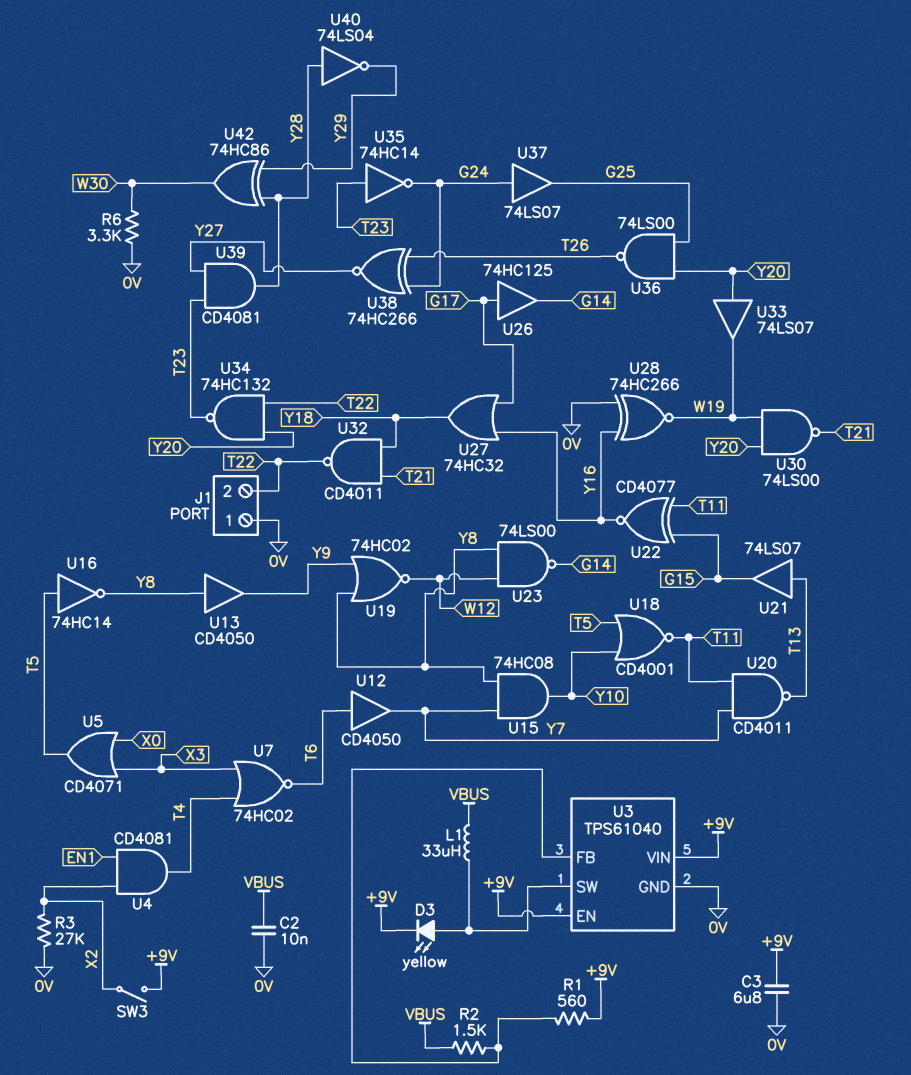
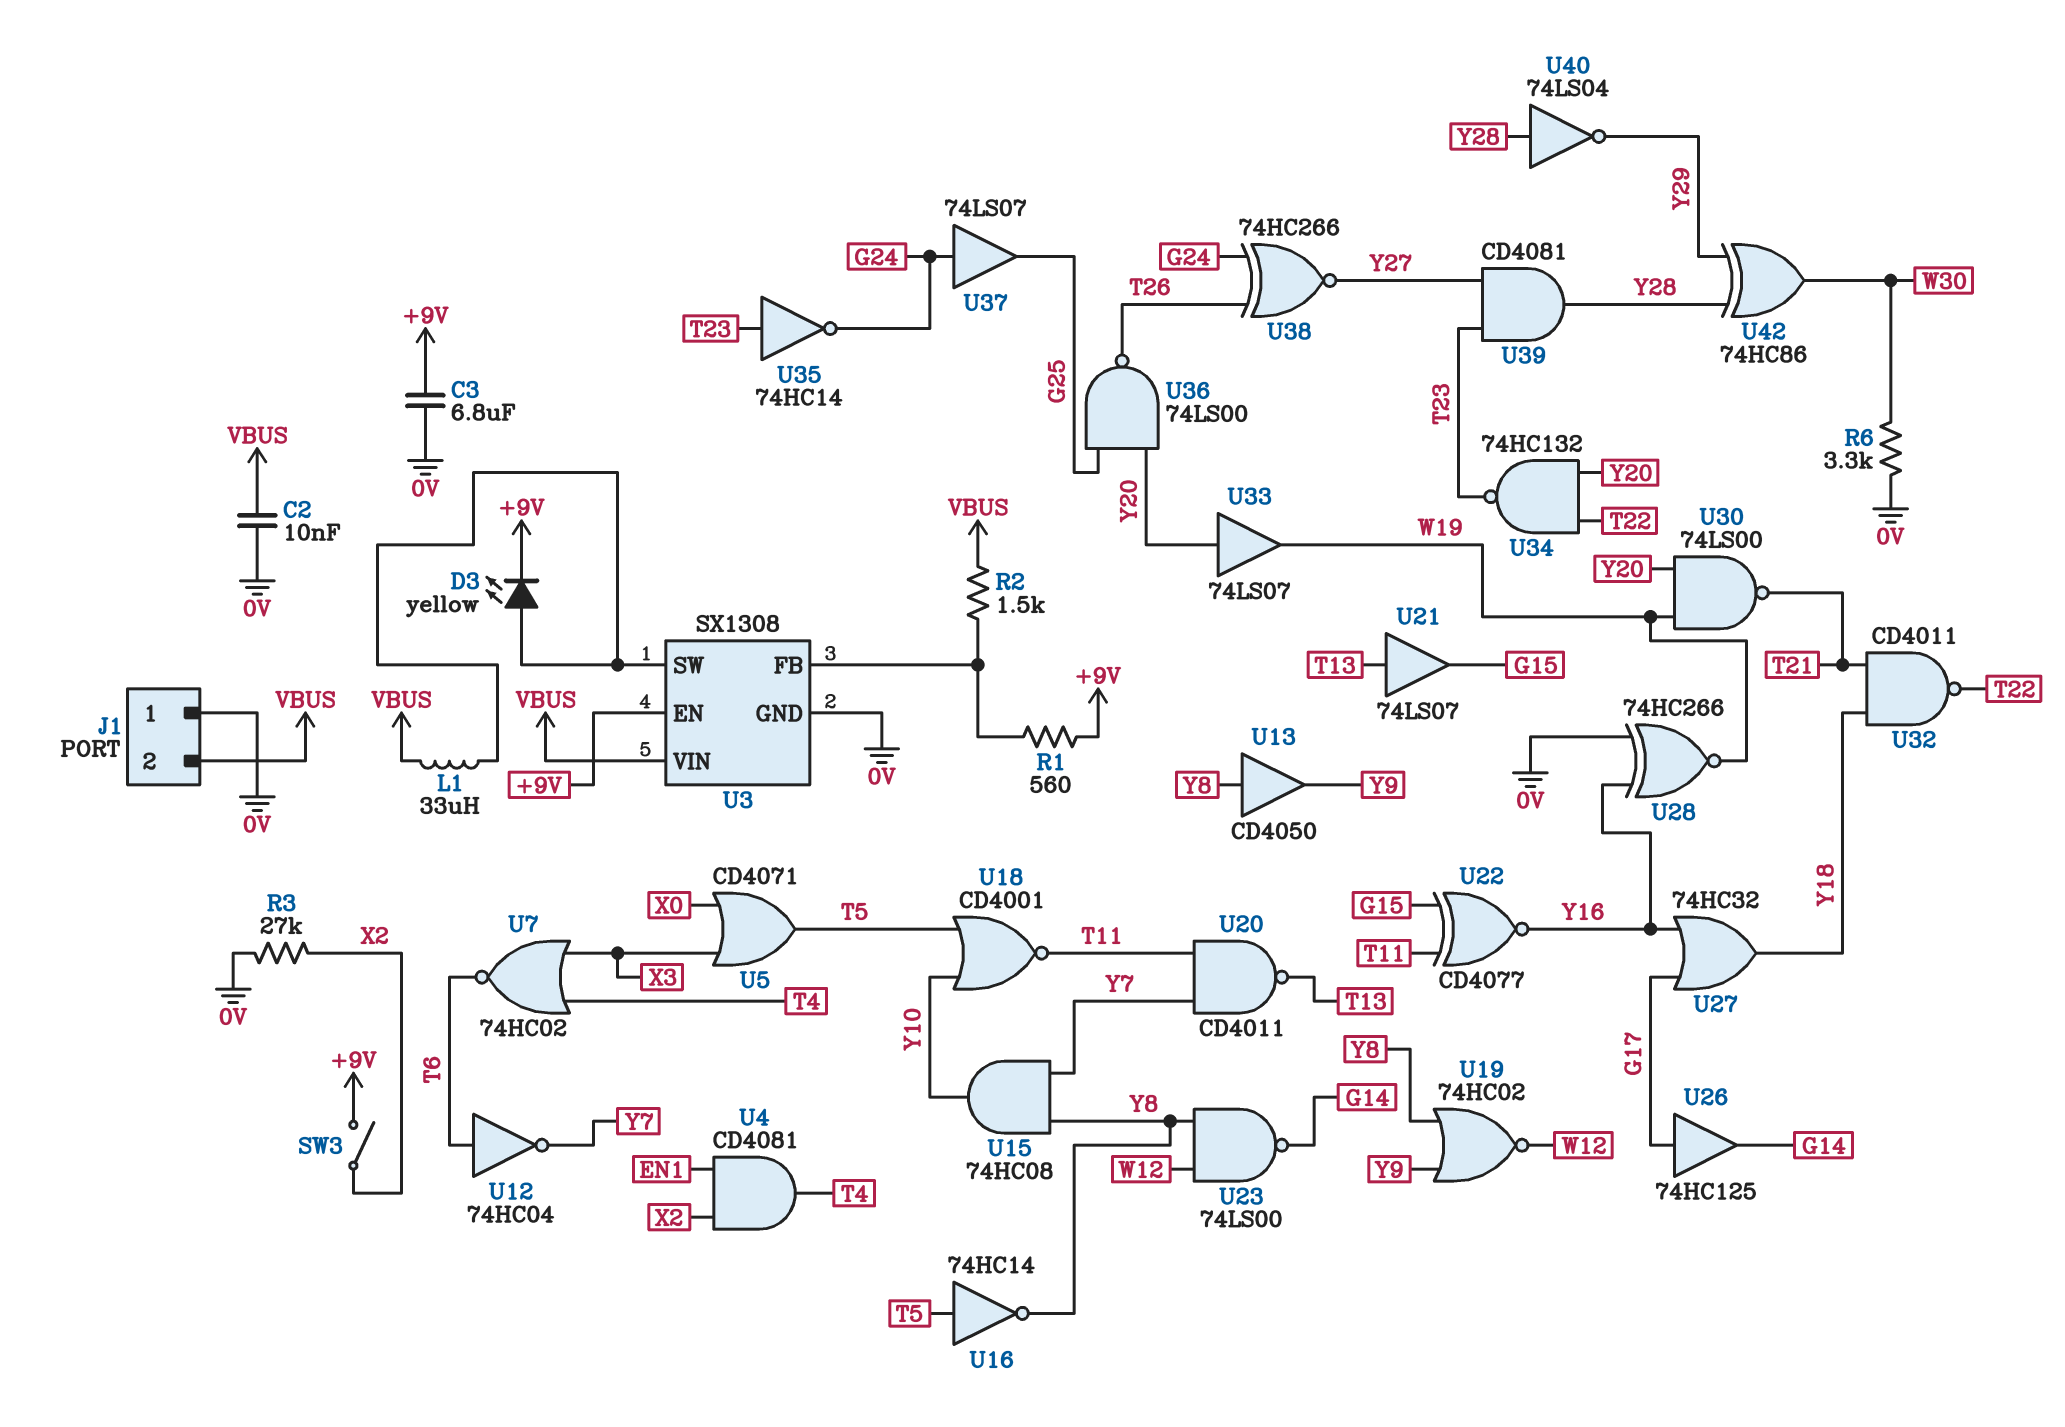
J1 pin 2: T22 -> VBUS
U3: TPS61040 -> SX1308
U3 pin VIN: +9V -> VBUS
U12: buffer CD4050 (in T6, out Y7) -> NOT 74HC04 (in T6, out Y7)

